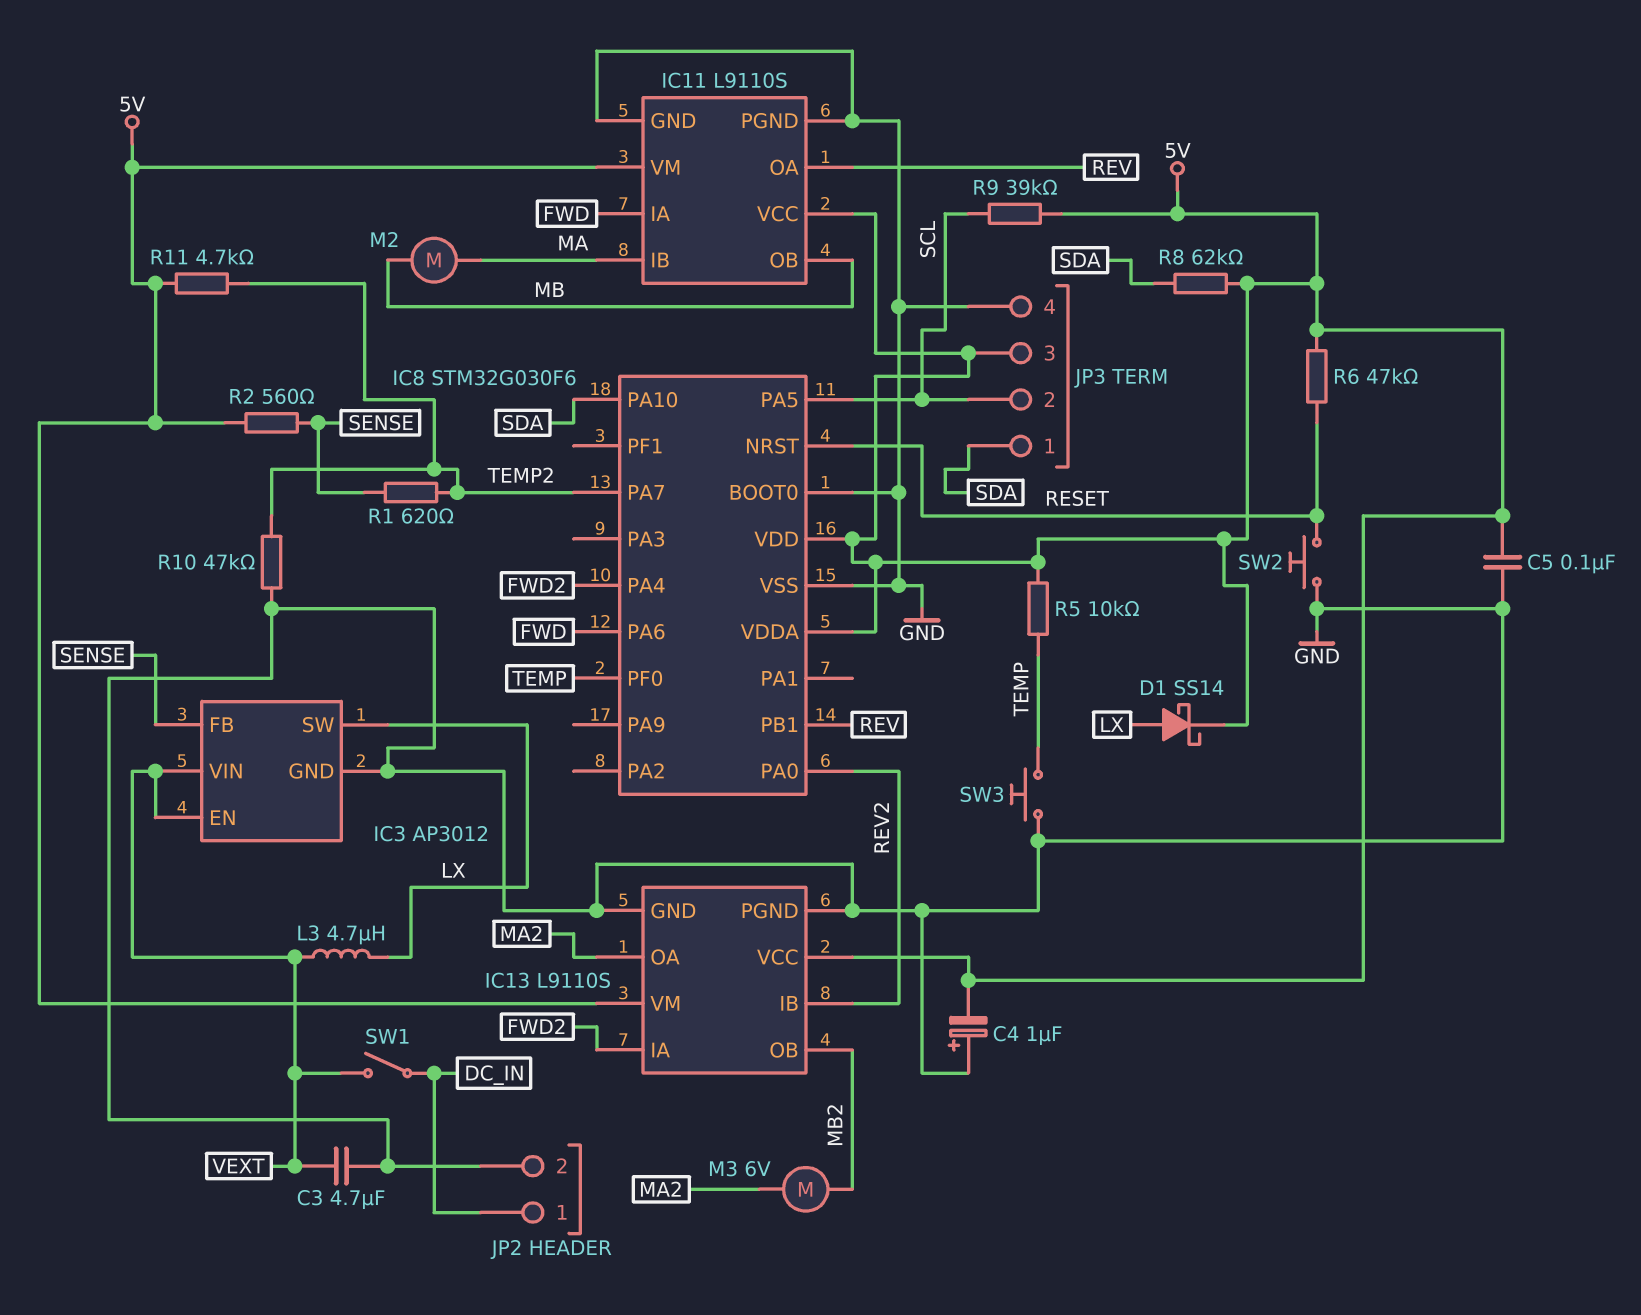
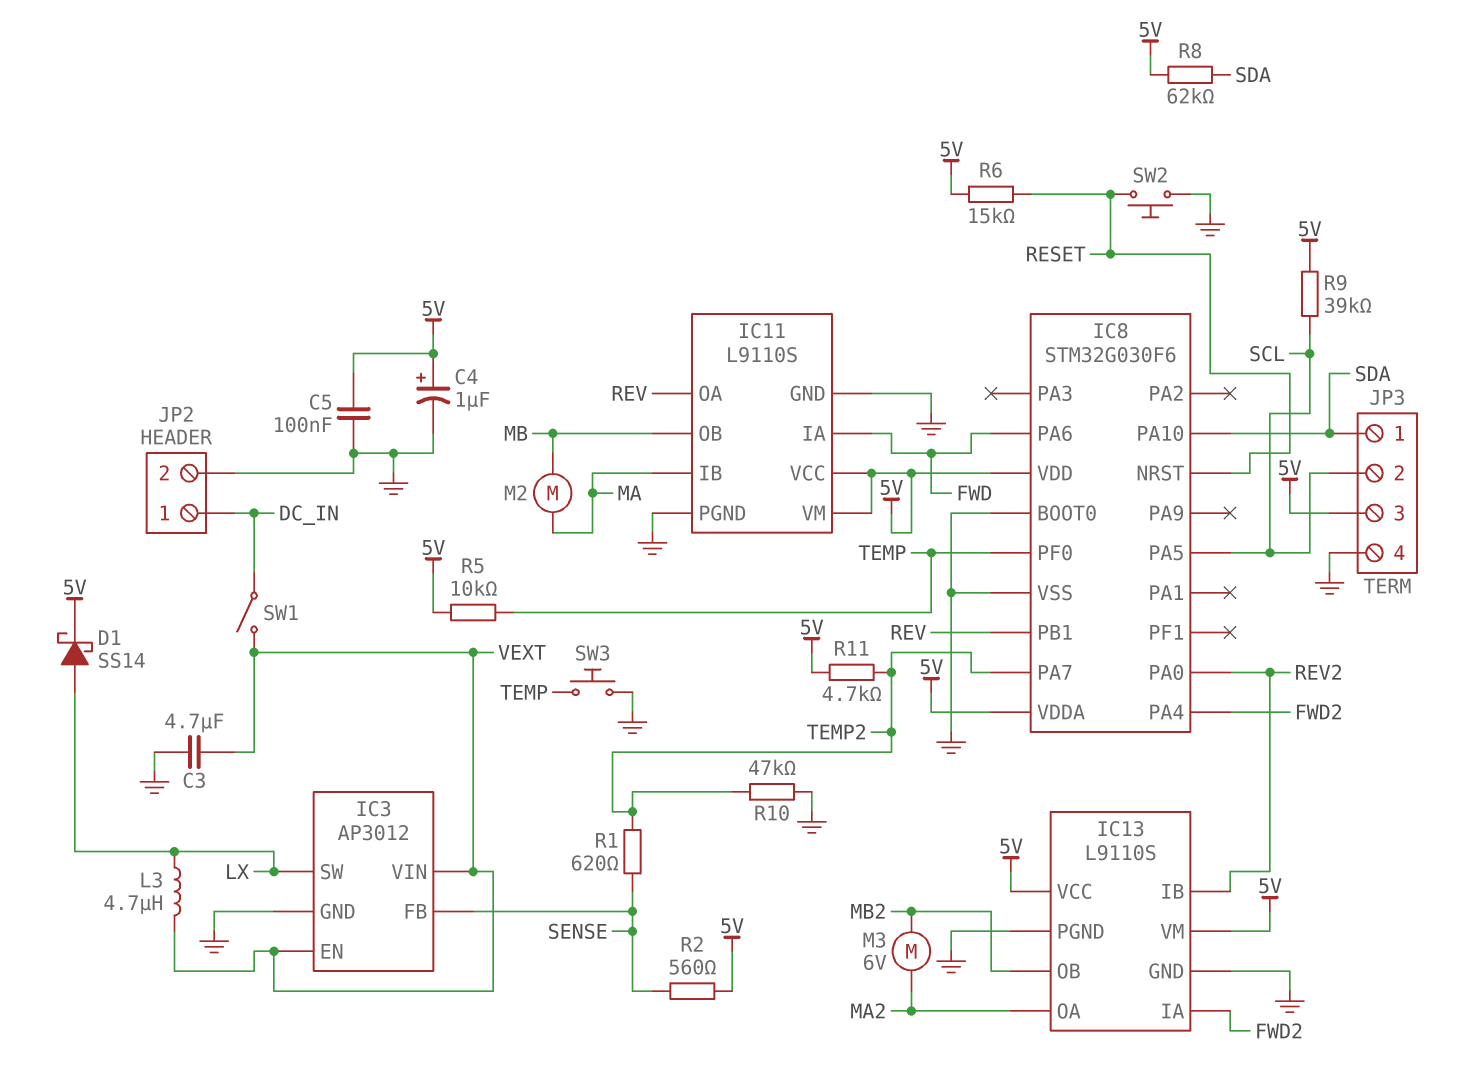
C4: 1uF (plus GND, minus 5V) -> 1uF (plus 5V, minus GND)
R6: 47k (5V, RESET) -> 15k (5V, RESET)

